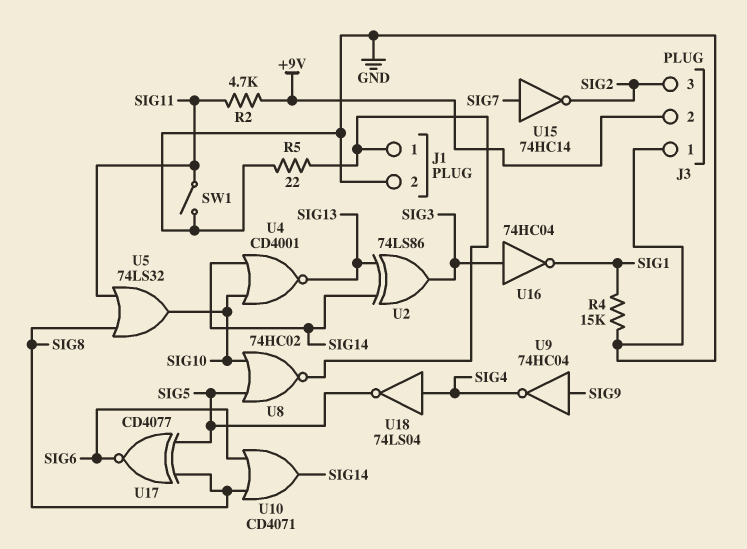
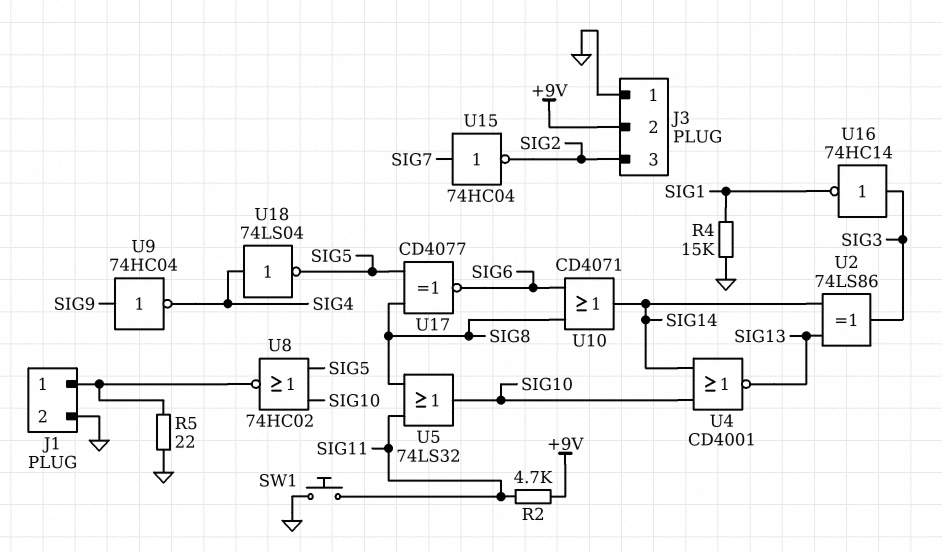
SW1: switch (GND, SIG11) -> button (GND, SIG11)
U15: NOT 74HC14 (in SIG7, out SIG2) -> NOT 74HC04 (in SIG7, out SIG2)
U16: NOT 74HC04 (in SIG3, out SIG1) -> NOT 74HC14 (in SIG3, out SIG1)

